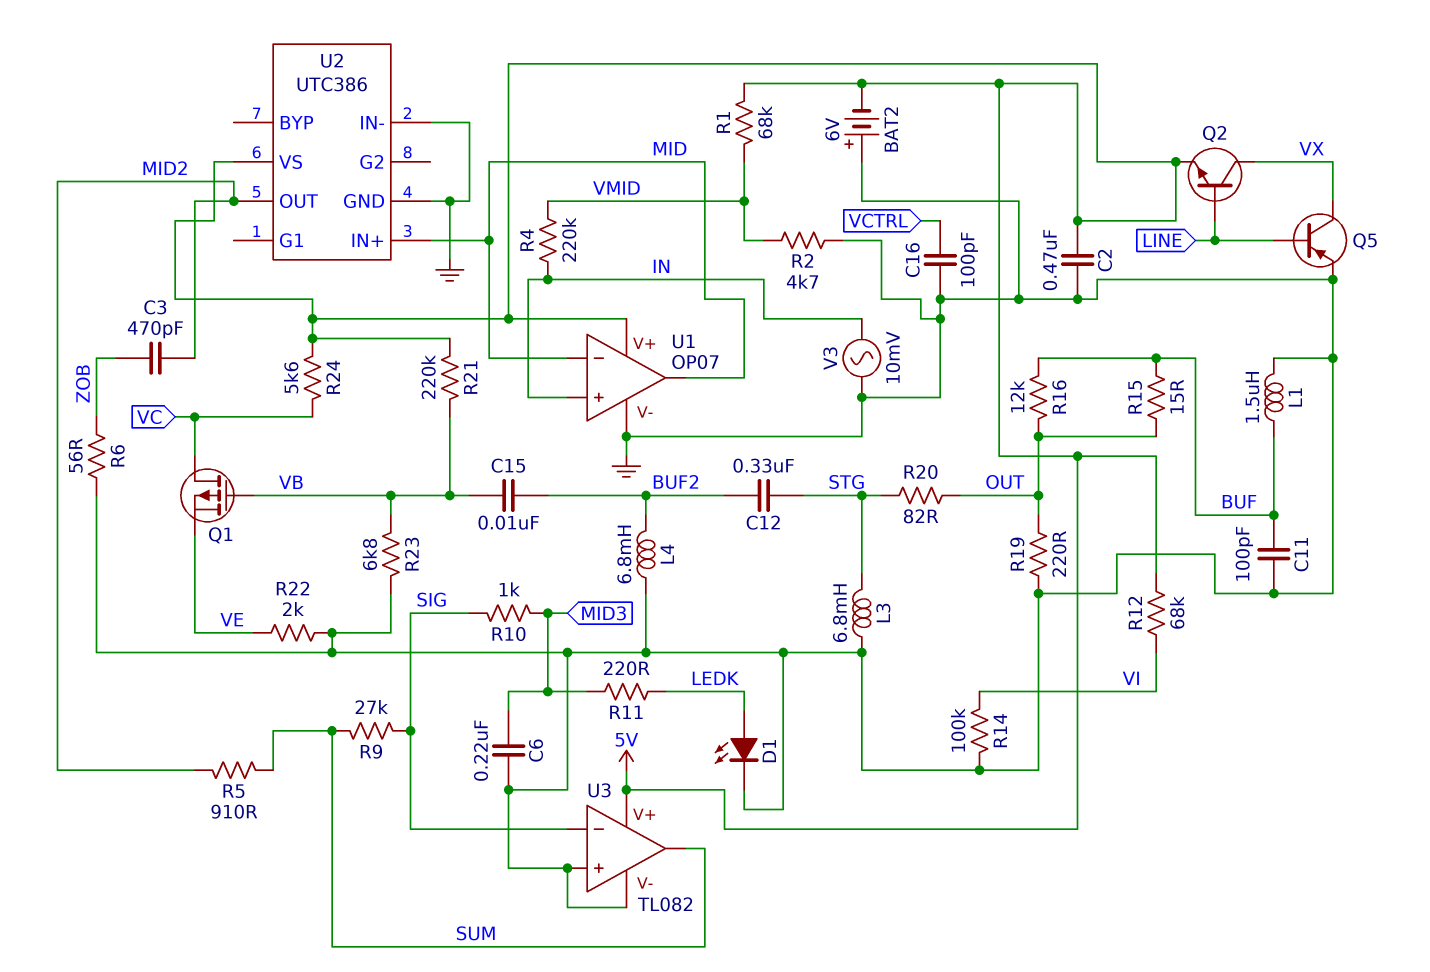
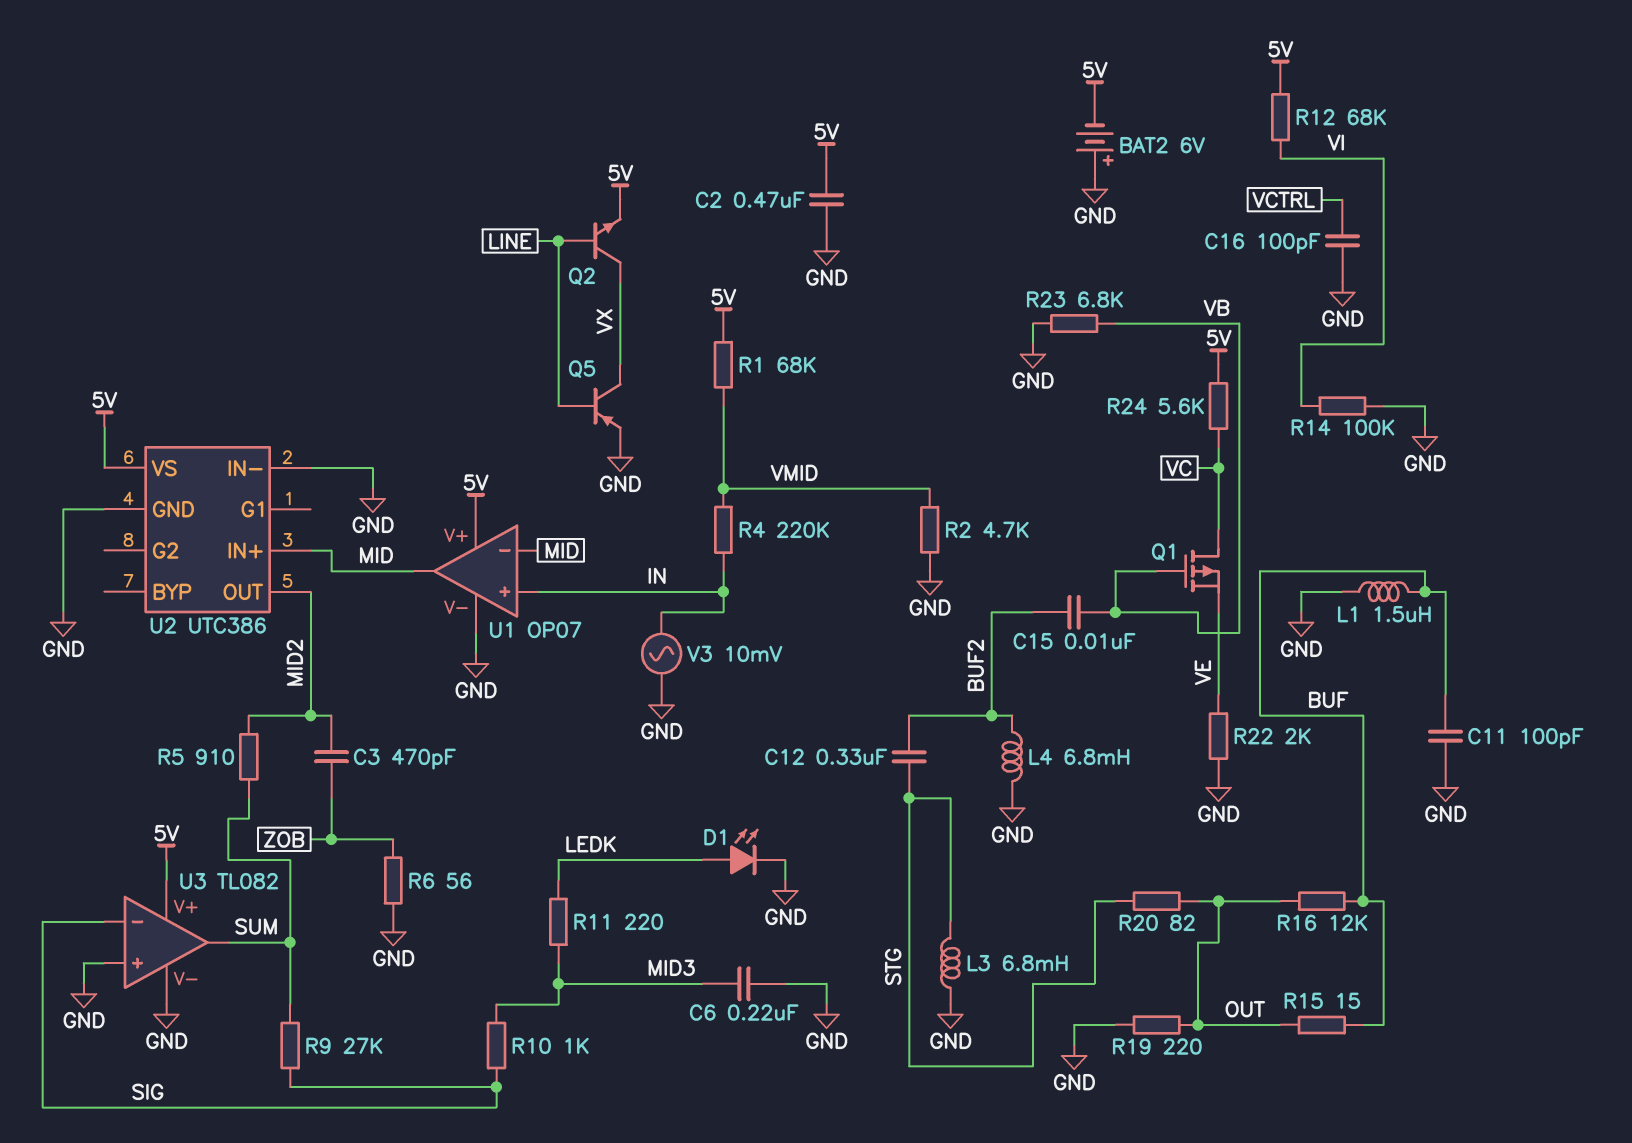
R21: 220k (5V, VB) -> none

